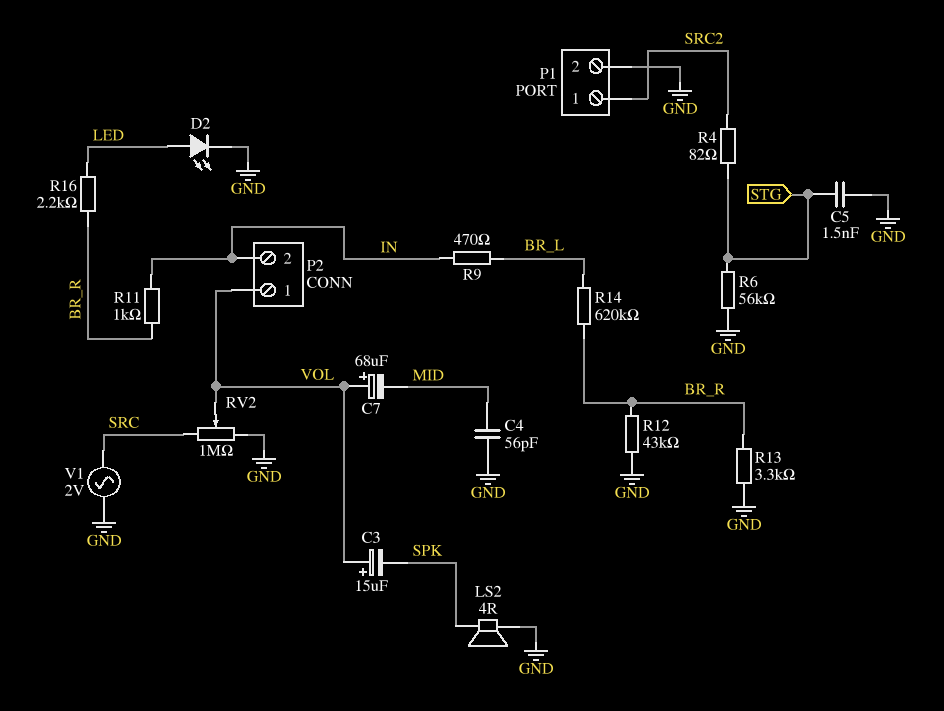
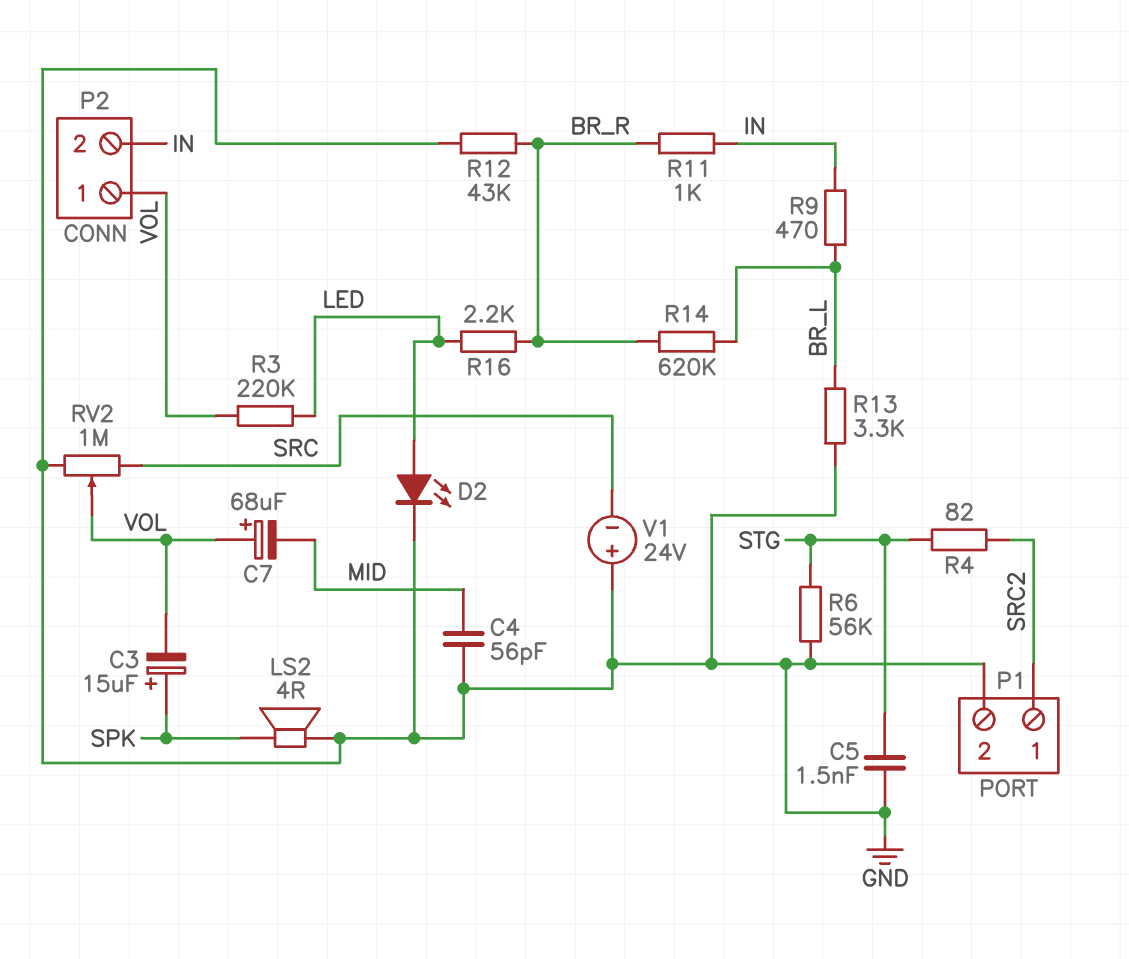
C3: 15uF (plus VOL, minus SPK) -> 15uF (plus SPK, minus VOL)
R3: none -> 220k (LED, VOL)
R13: 3.3k (BR_R, GND) -> 3.3k (BR_L, GND)
V1: AC 2V (GND, SRC) -> 24V (plus GND, minus SRC)

